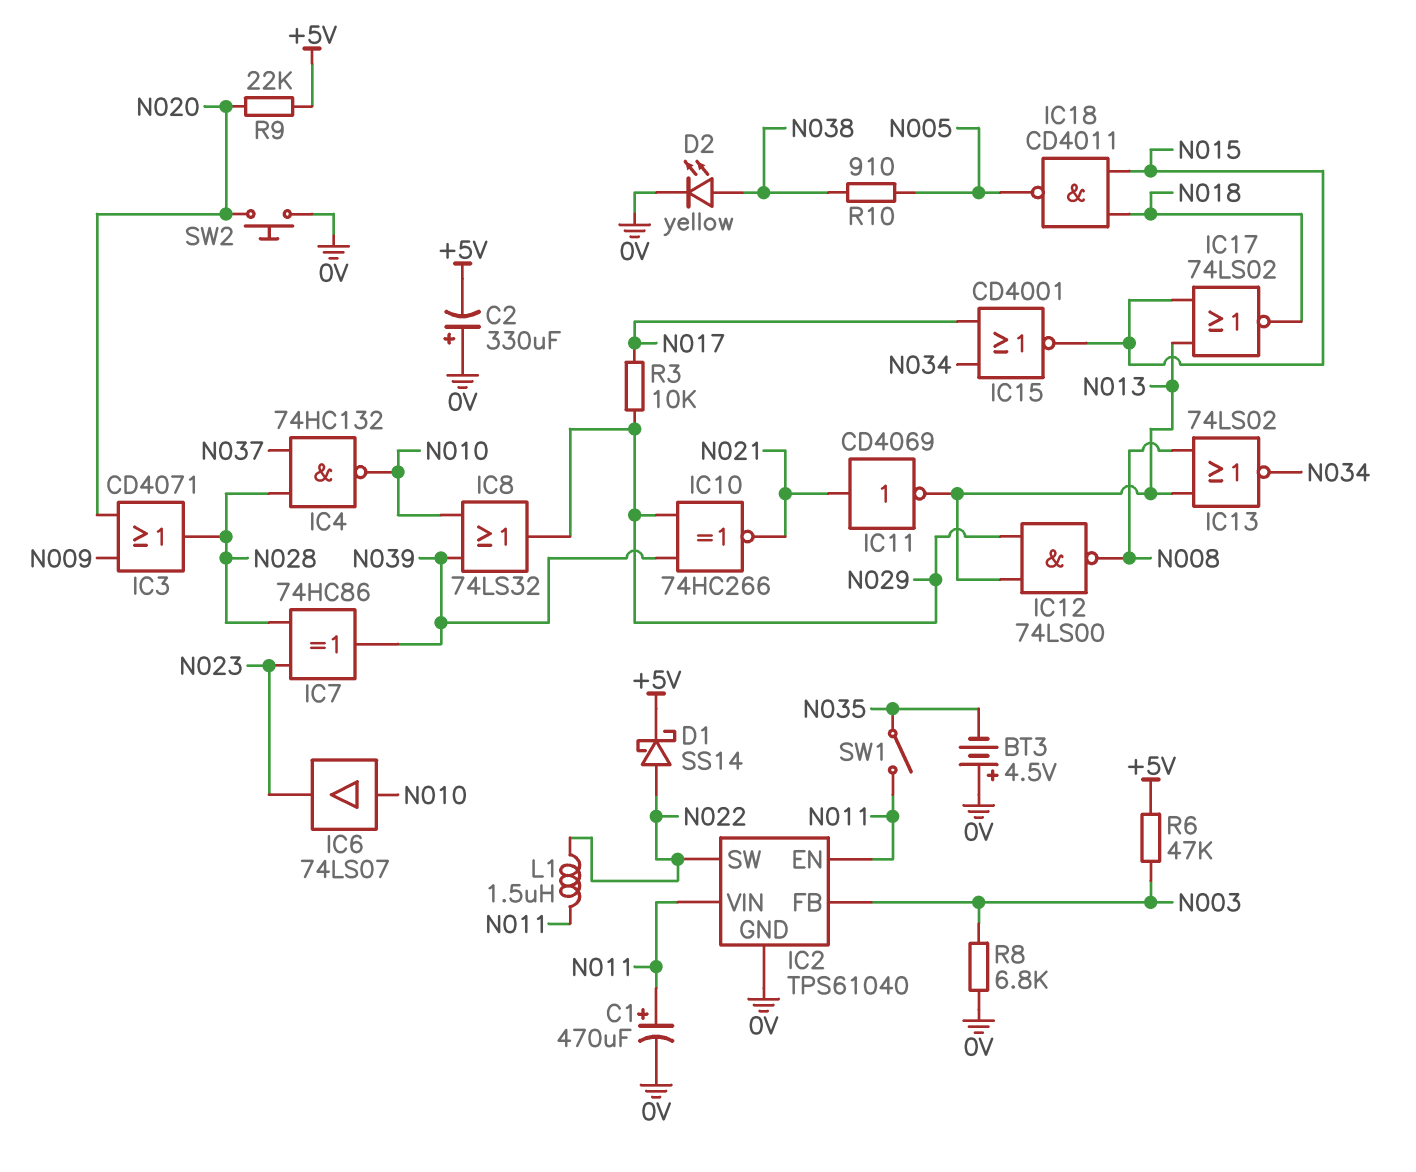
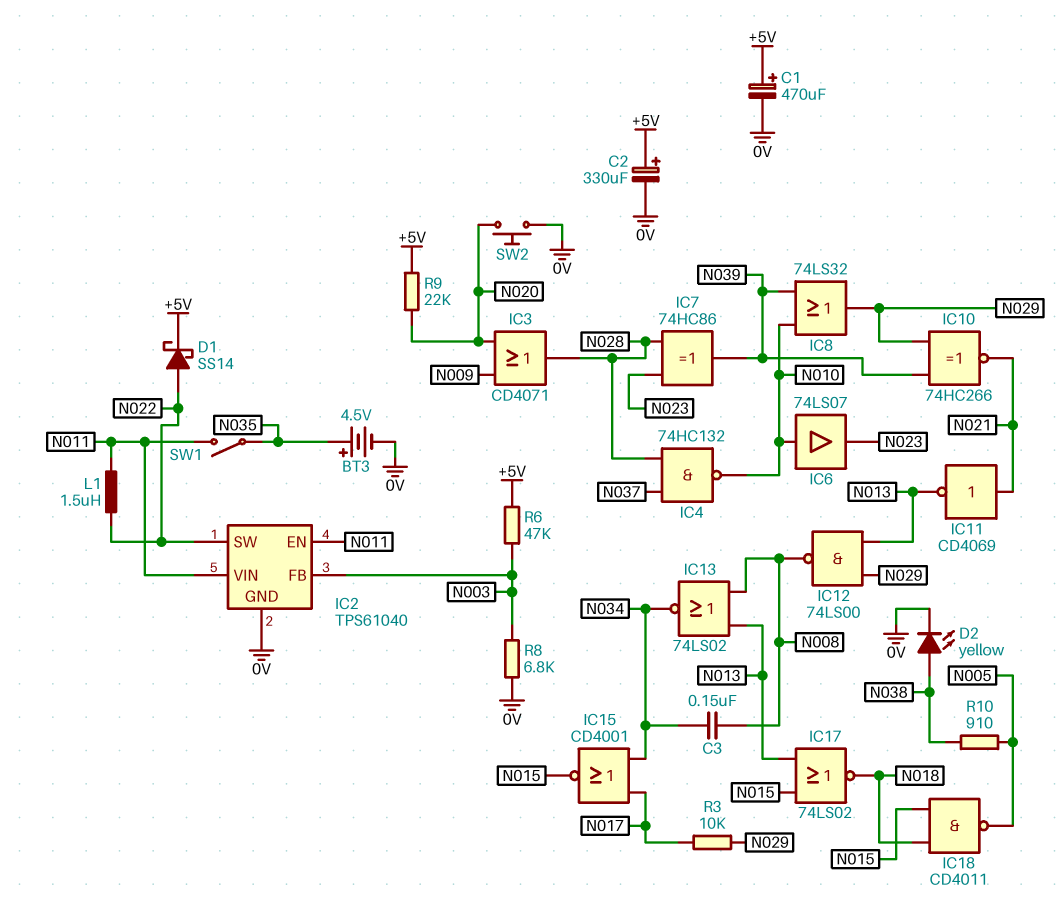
BT3: 4.5V (plus 0V, minus N035) -> 4.5V (plus N035, minus 0V)
C1: 470uF (plus N011, minus 0V) -> 470uF (plus +5V, minus 0V)
C2: 330uF (plus 0V, minus +5V) -> 330uF (plus +5V, minus 0V)
C3: none -> 150nF (N008, N034)

